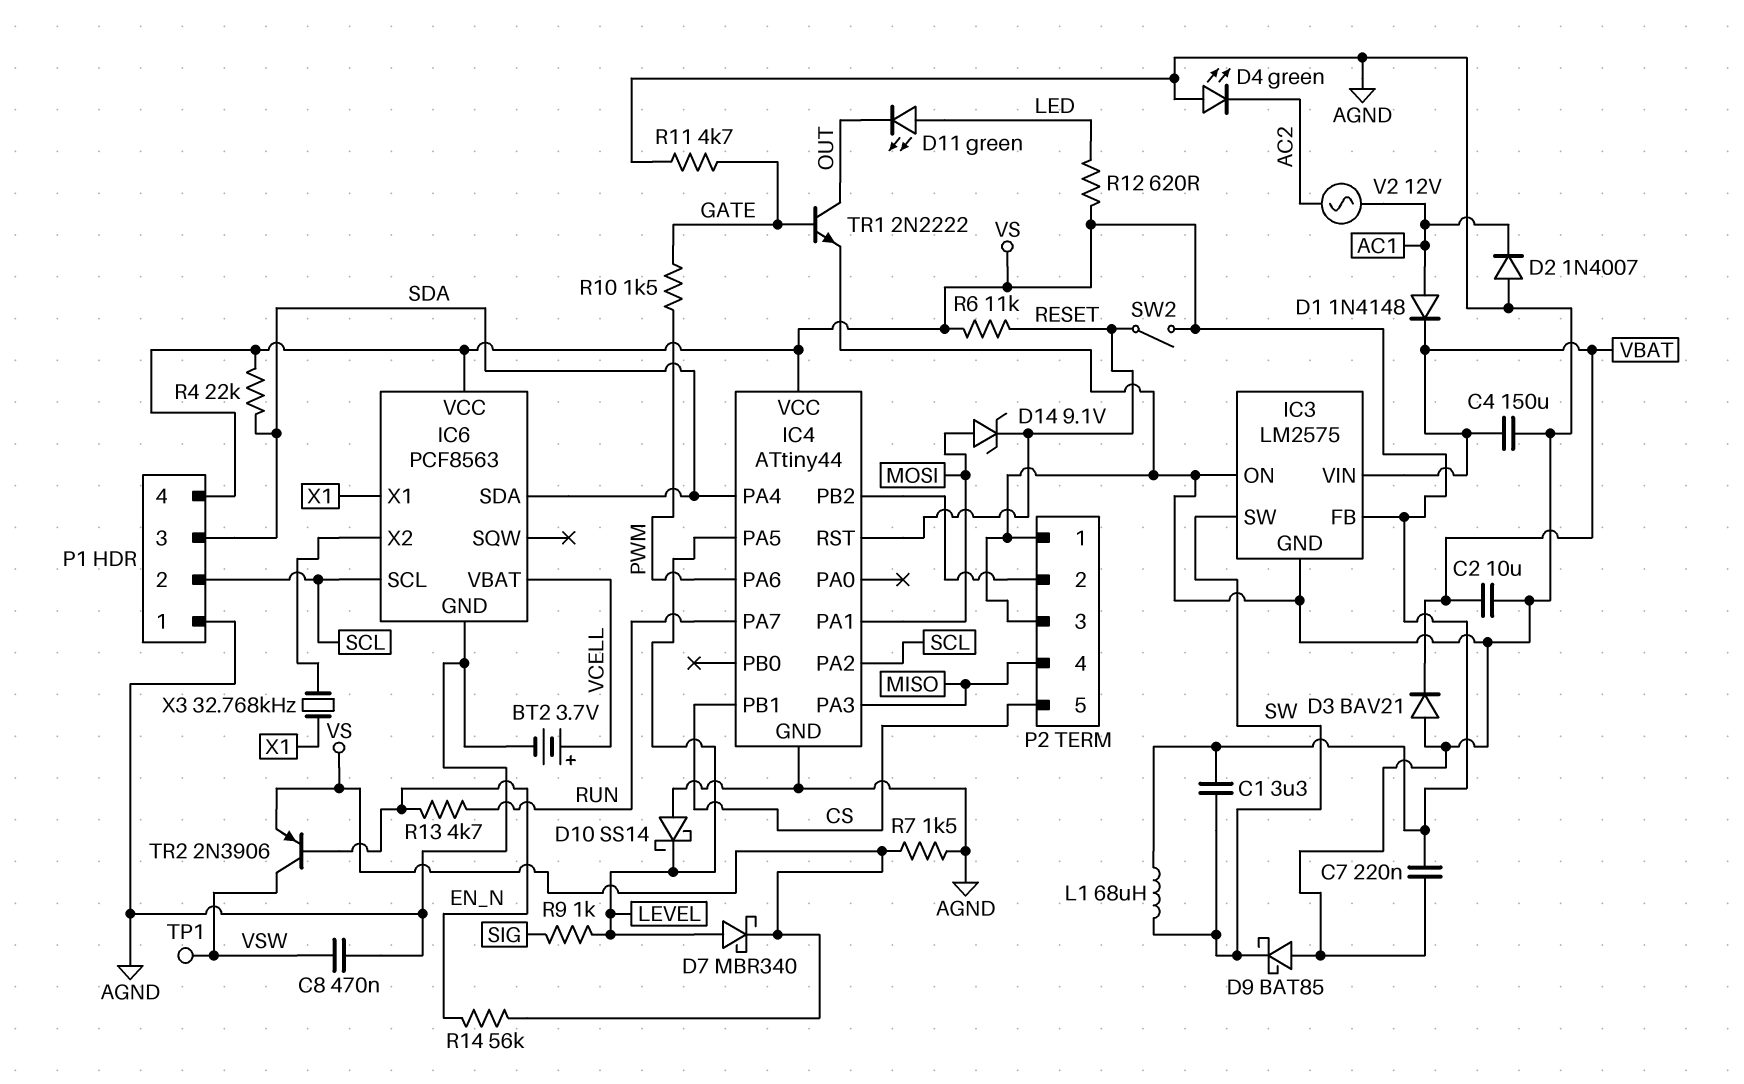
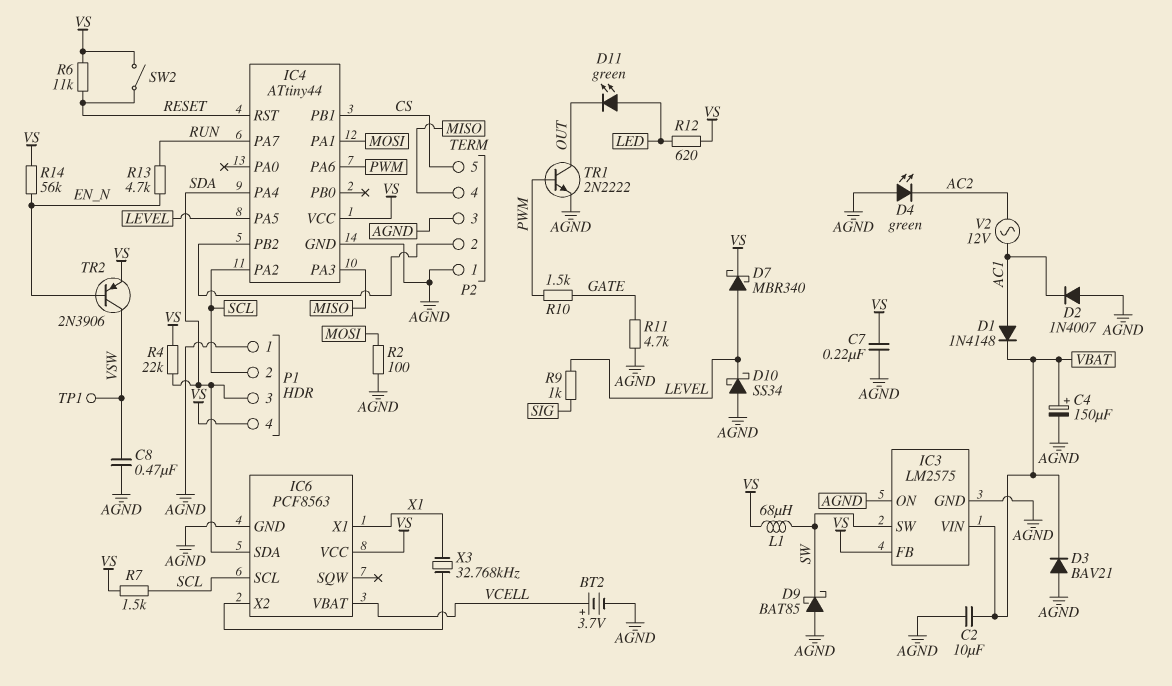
C1: 3.3uF (SW, VS) -> none
C4: 150uF (AGND, VBAT) -> 150uF (plus VBAT, minus AGND)
D10: schottky SS14 (A AGND, K LEVEL) -> schottky SS34 (A AGND, K LEVEL)
D14: zener 9.1V (A MOSI, K RESET) -> none
R2: none -> 100 (AGND, MOSI)
R7: 1.5k (AGND, VS) -> 1.5k (SCL, VS)
TR1: NPN 2N2222 (B GATE, C OUT, E AGND) -> NPN 2N2222 (B PWM, C OUT, E AGND)

